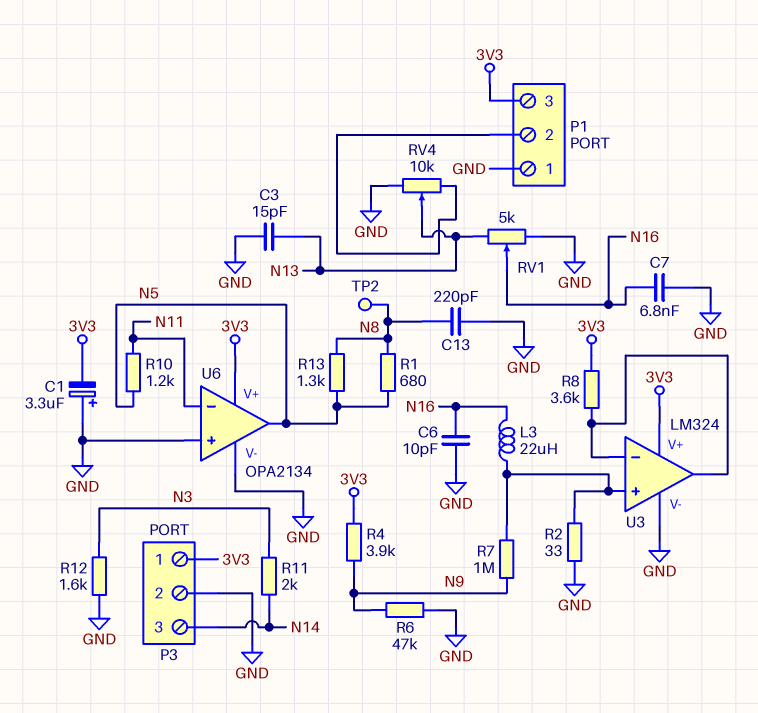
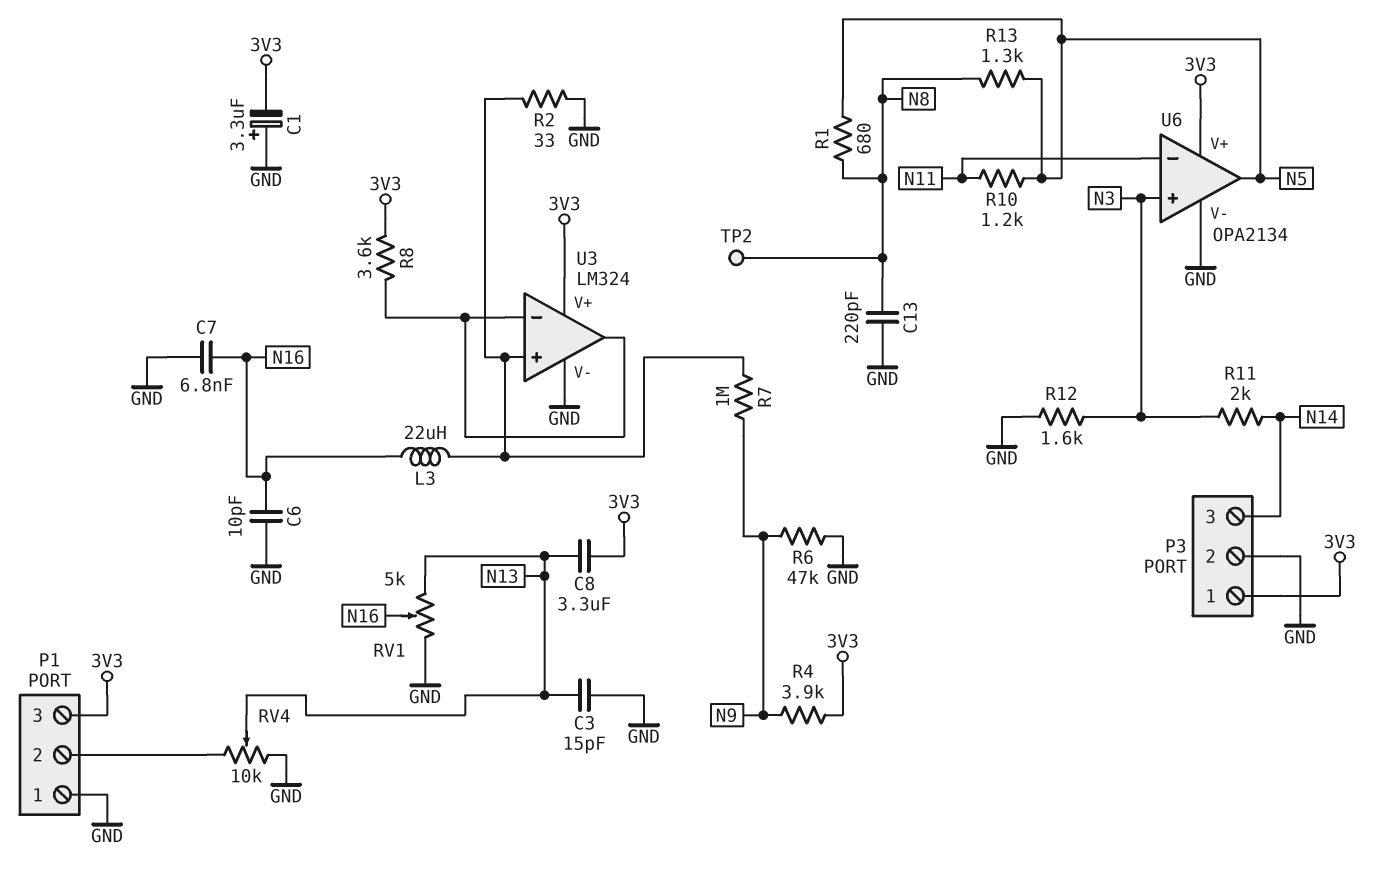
C8: none -> 3.3uF (3V3, N13)
U6 pin in+: GND -> N3

